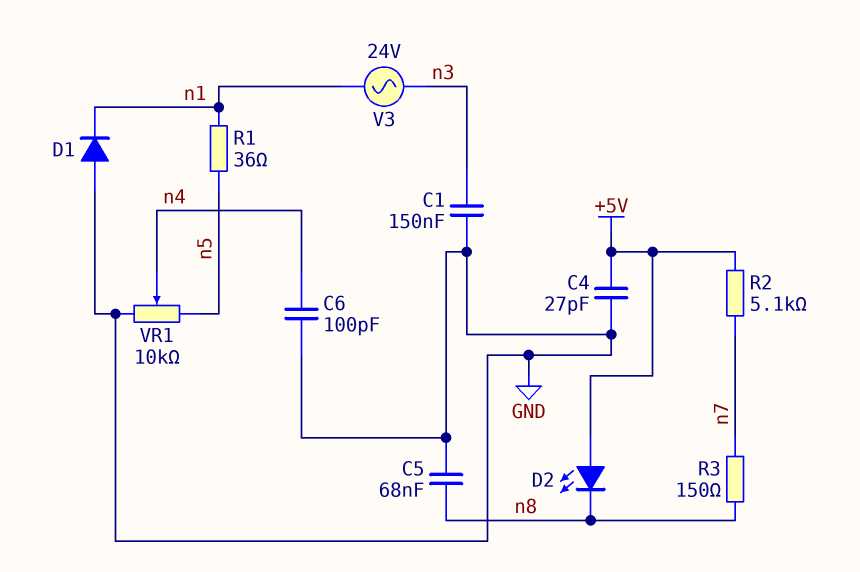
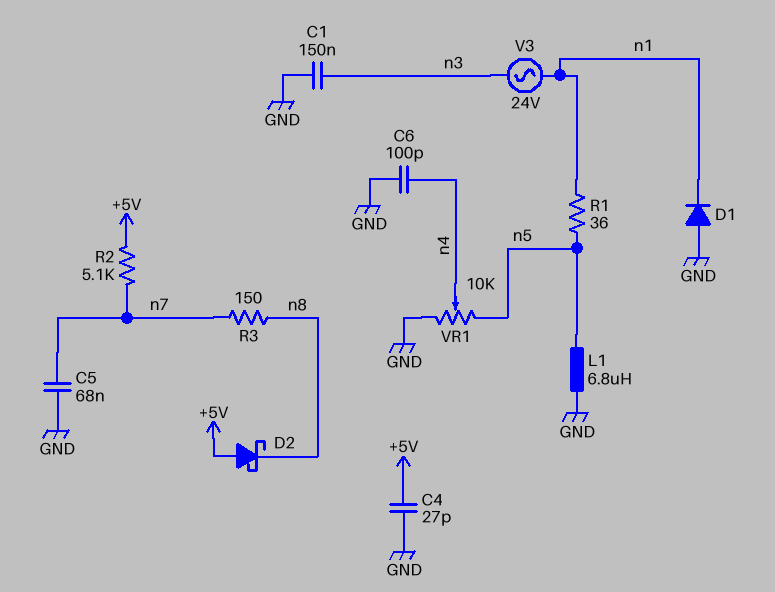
C5: 68nF (GND, n8) -> 68nF (GND, n7)
D2: LED (A +5V, K n8) -> schottky (A +5V, K n8)
L1: none -> 6.8uH (GND, n5)

